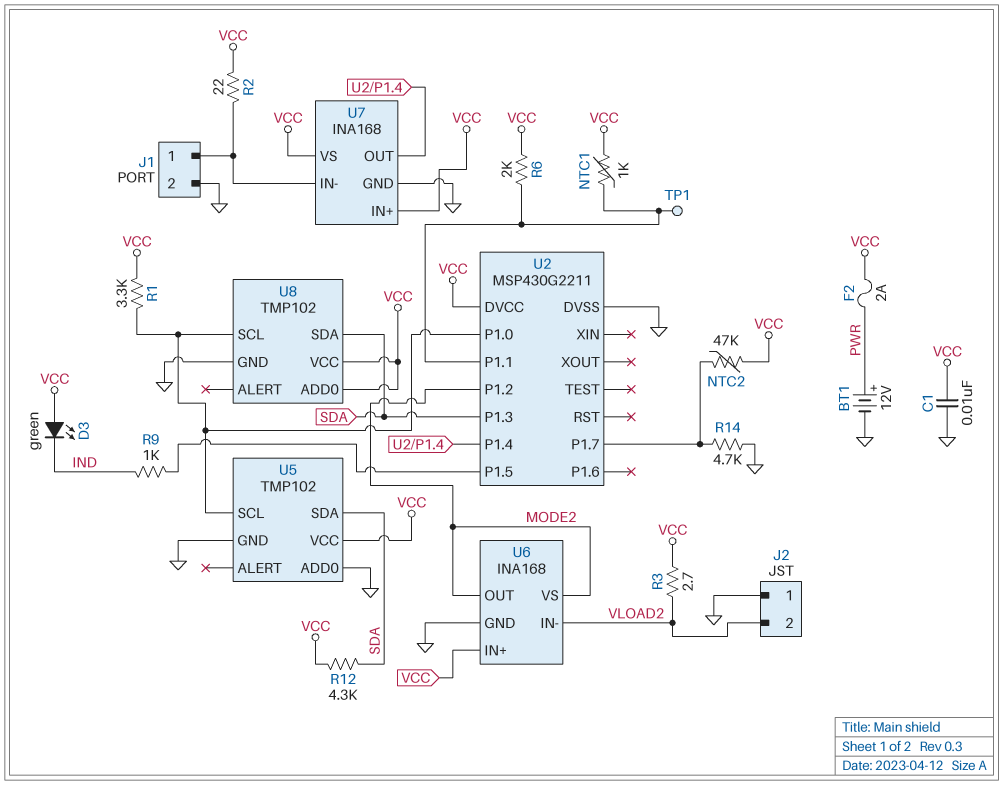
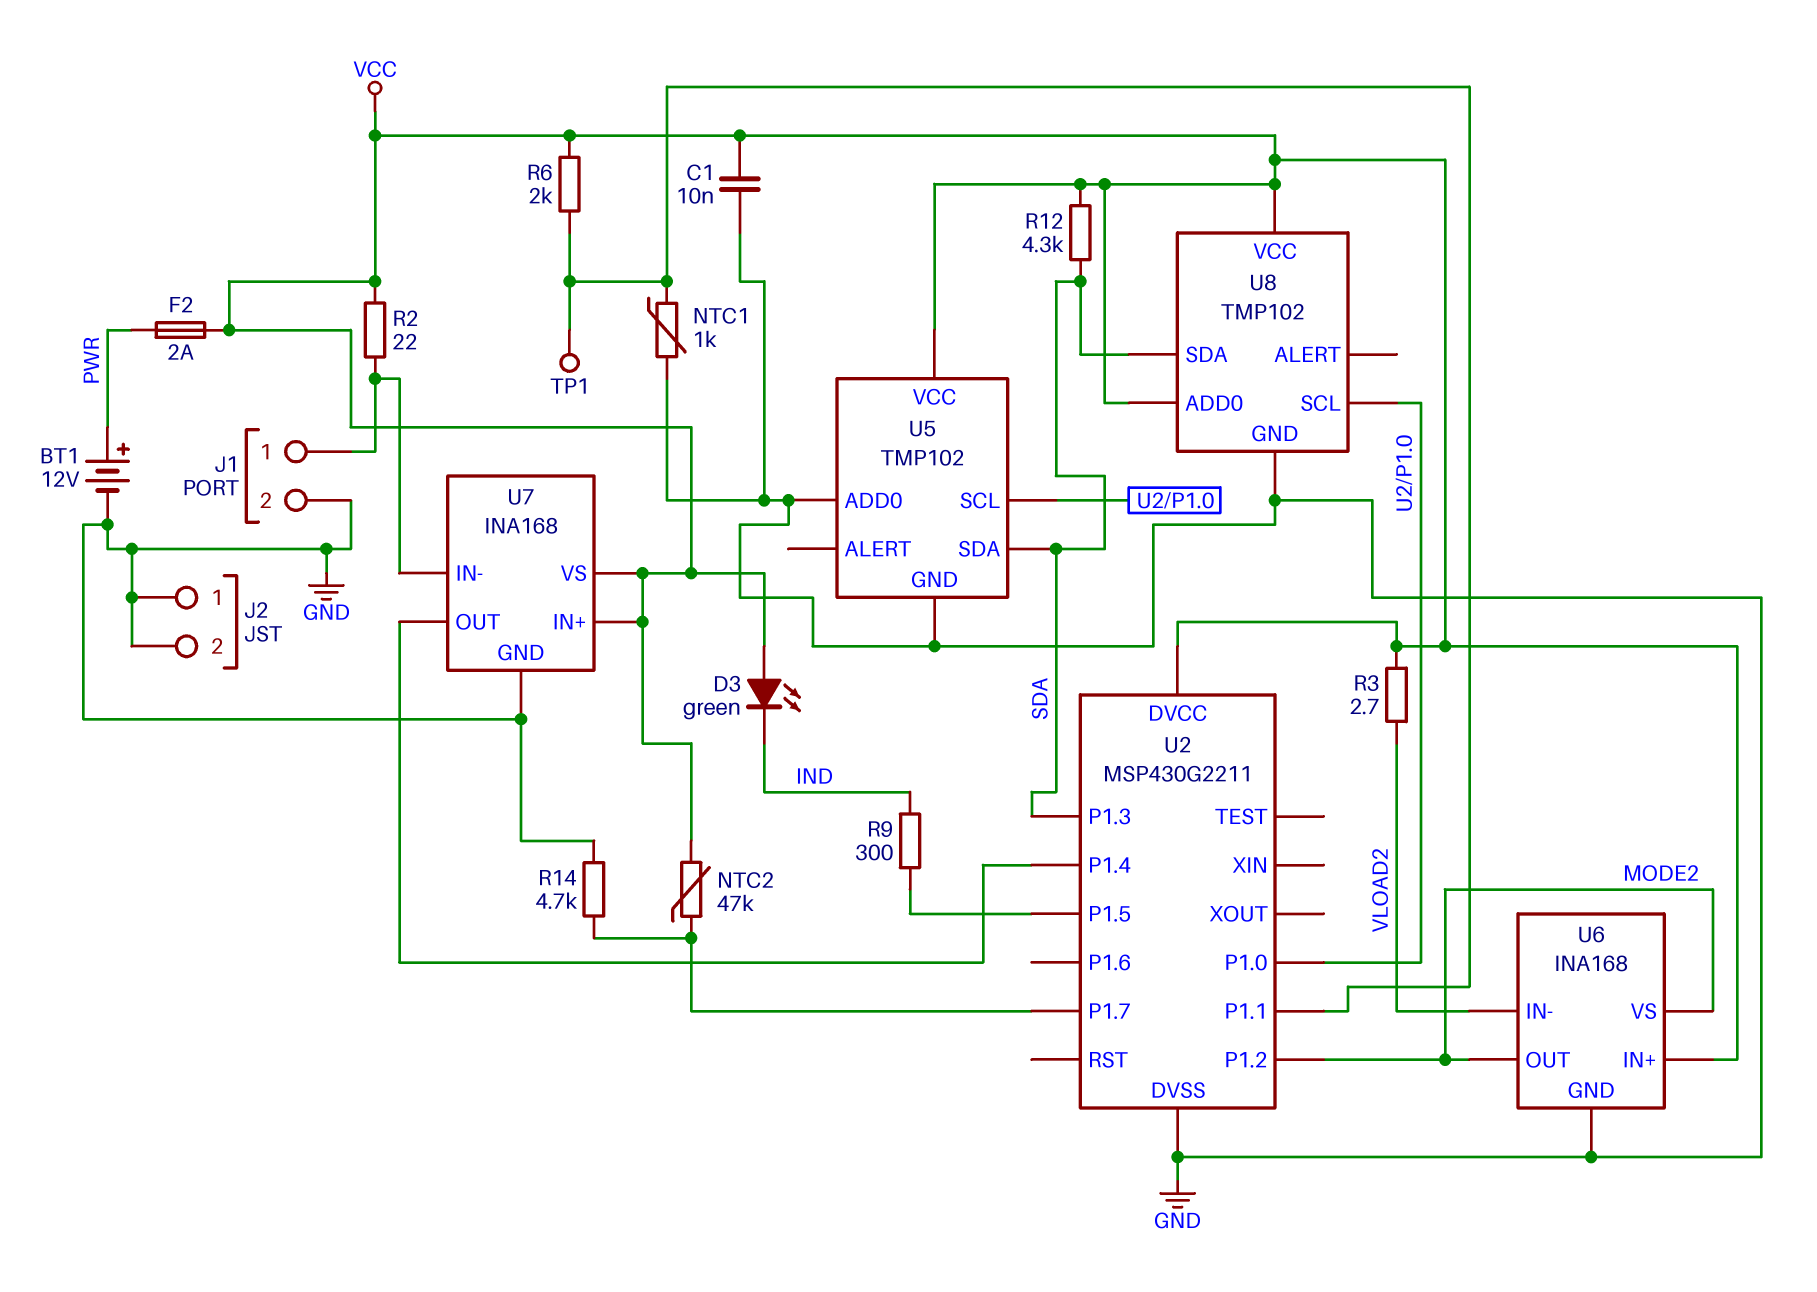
J2 pin 2: VLOAD2 -> GND
NTC1: 1k (U2/P1.1, VCC) -> 1k (GND, U2/P1.1)
R1: 3.3k (U2/P1.0, VCC) -> none
R9: 1k (IND, U2/P1.5) -> 300 (IND, U2/P1.5)

